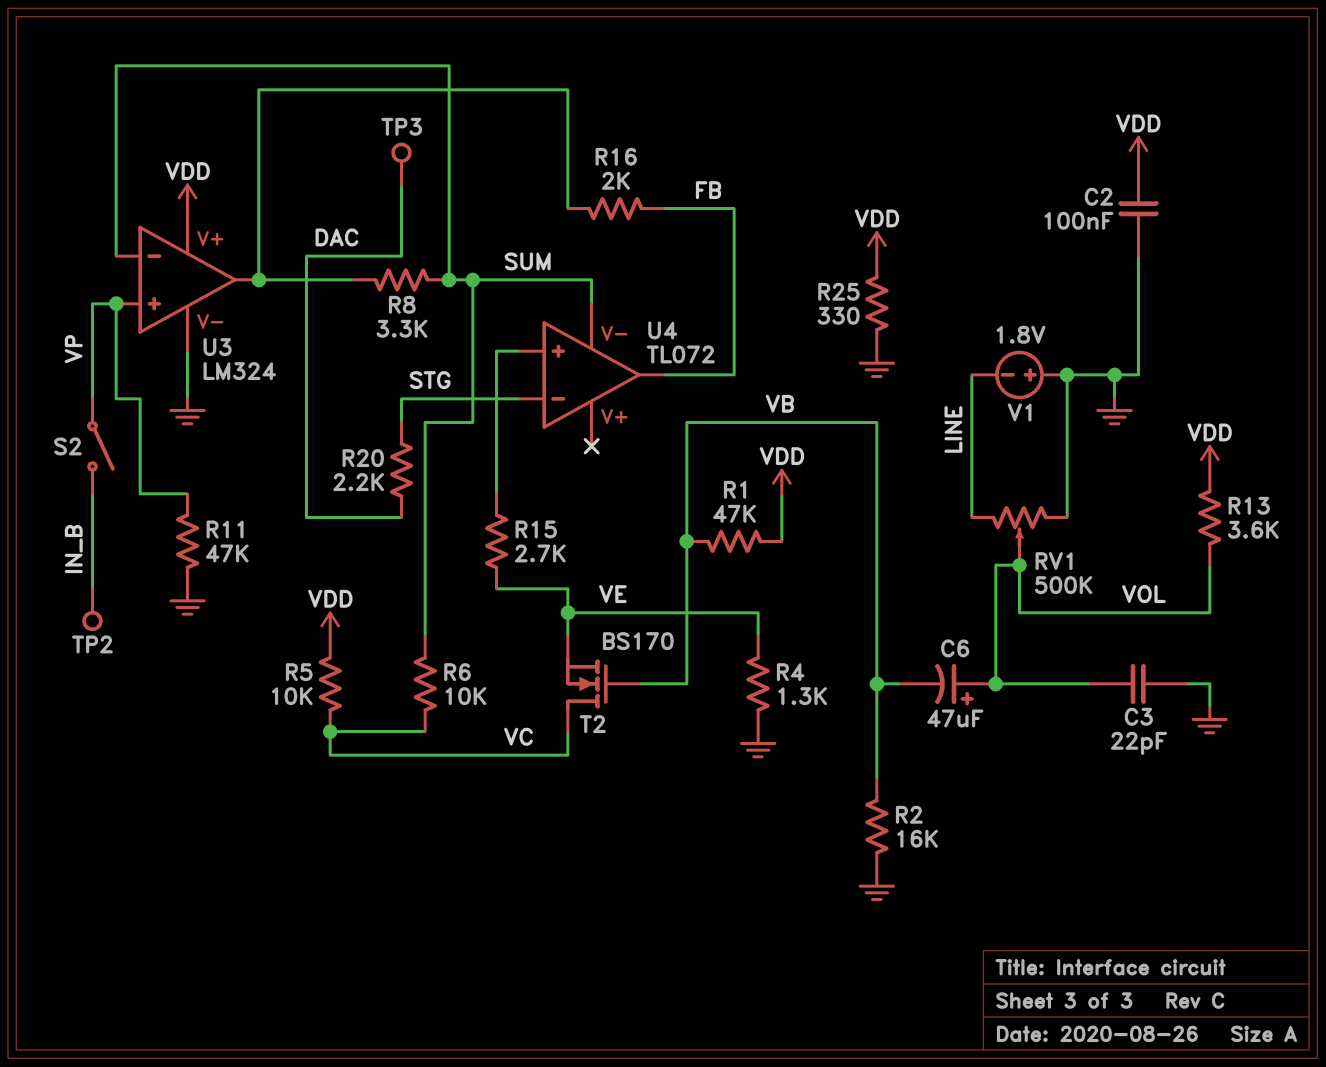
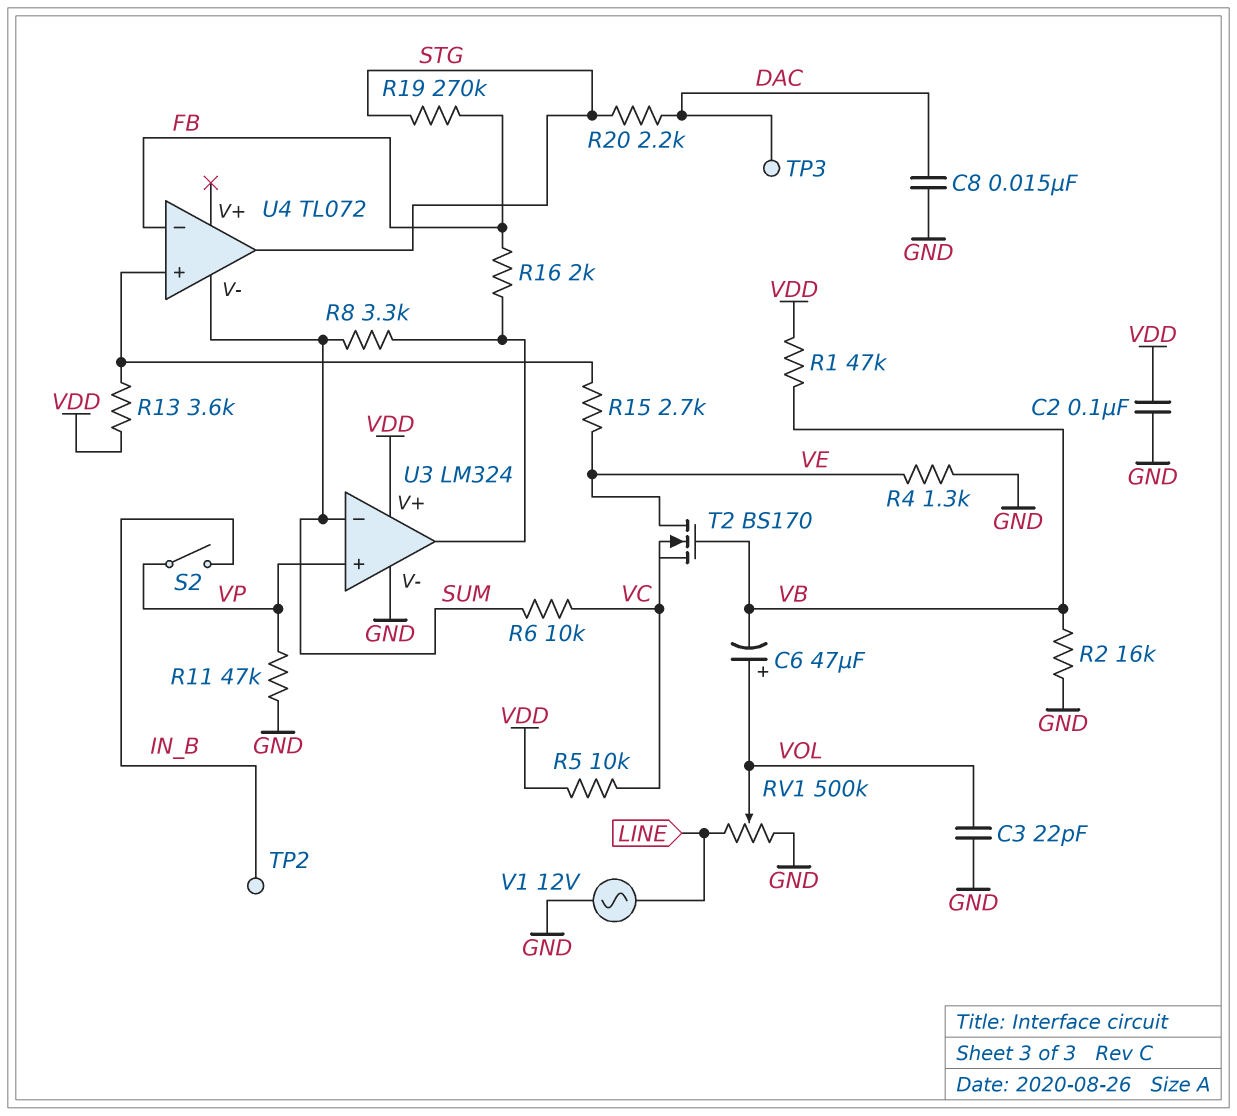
C8: none -> 15nF (DAC, GND)
R13: 3.6k (VDD, VOL) -> 3.6k (U4/in+, VDD)
R19: none -> 270k (FB, STG)
R25: 330 (GND, VDD) -> none
T2: NMOS BS170 (G VB, D VC, S VE) -> NMOS BS170 (G VB, D VE, S VC)
U4 pin in-: STG -> FB
U4 pin out: FB -> STG
V1: 1.8V (plus GND, minus LINE) -> AC 12V (GND, LINE)

